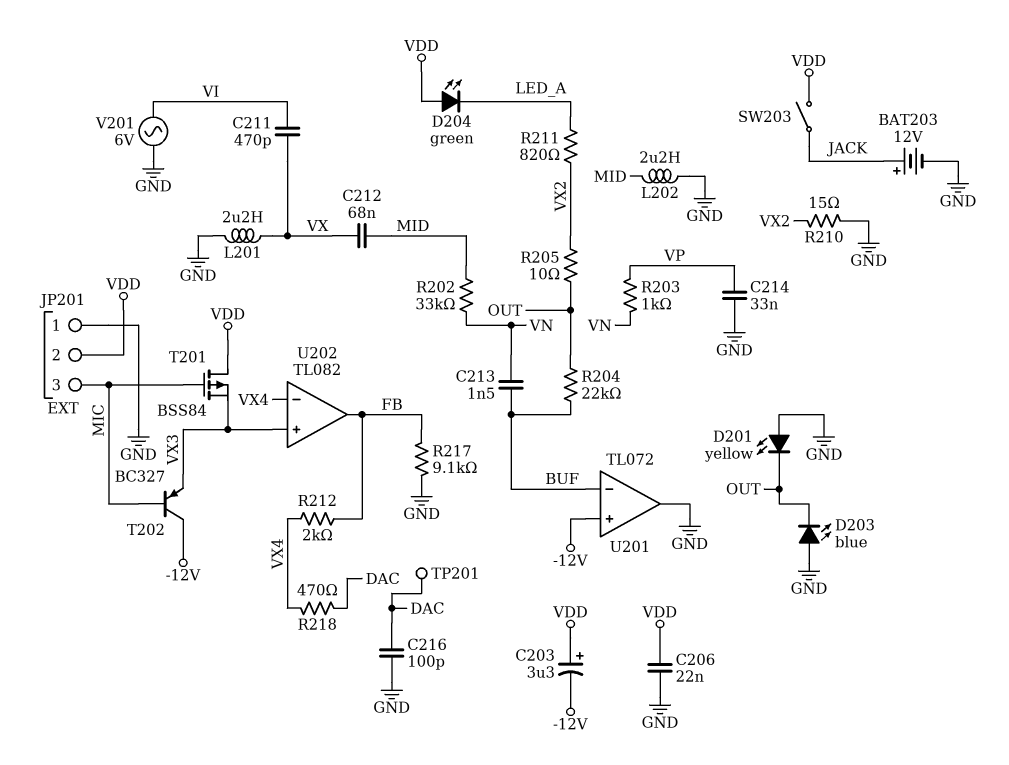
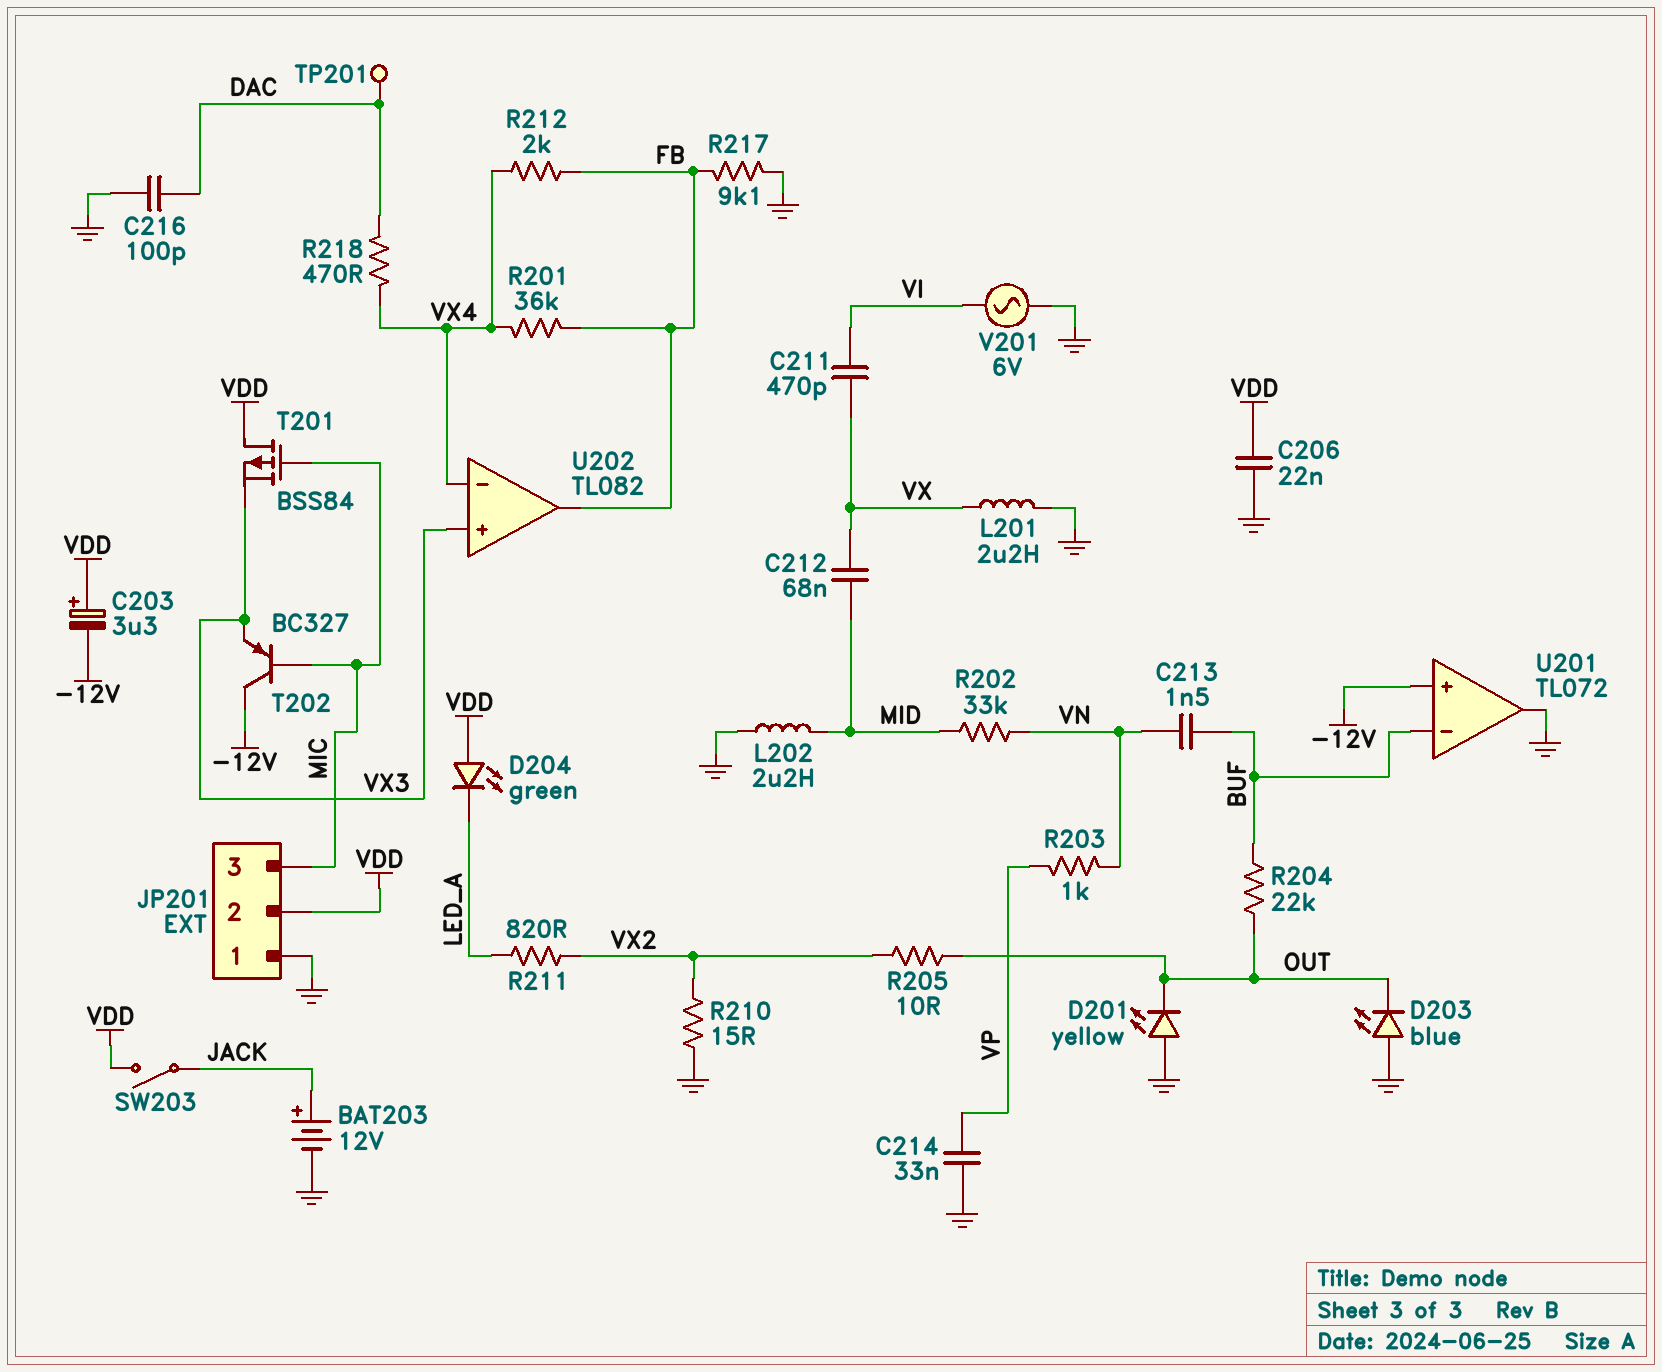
R201: none -> 36k (FB, VX4)

